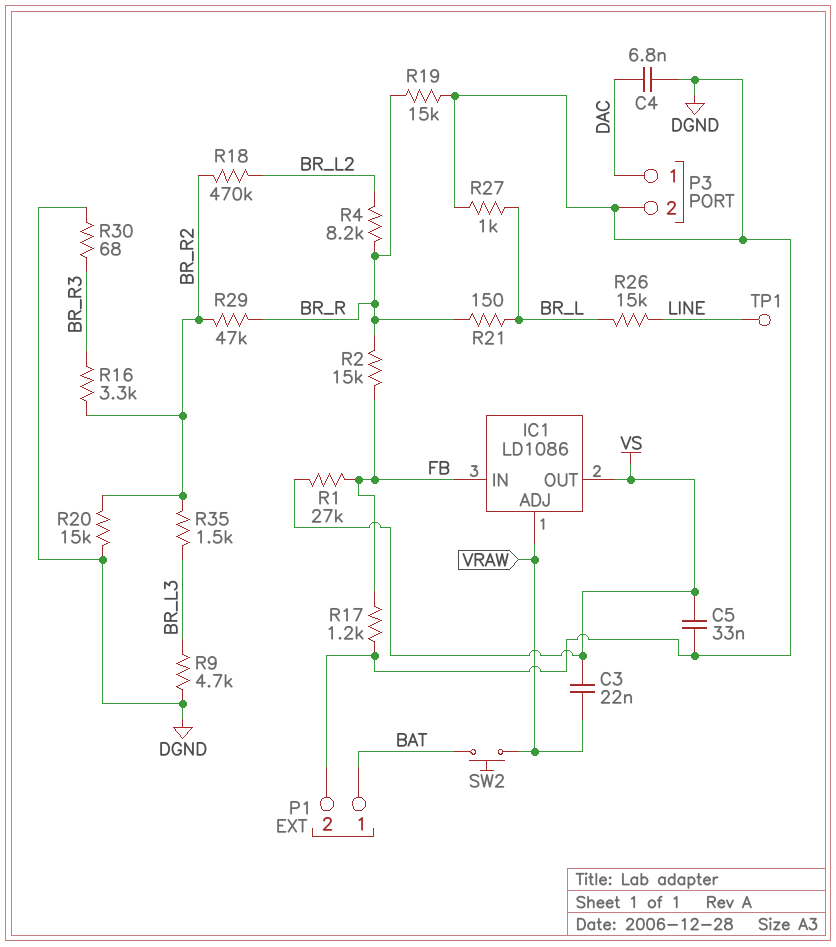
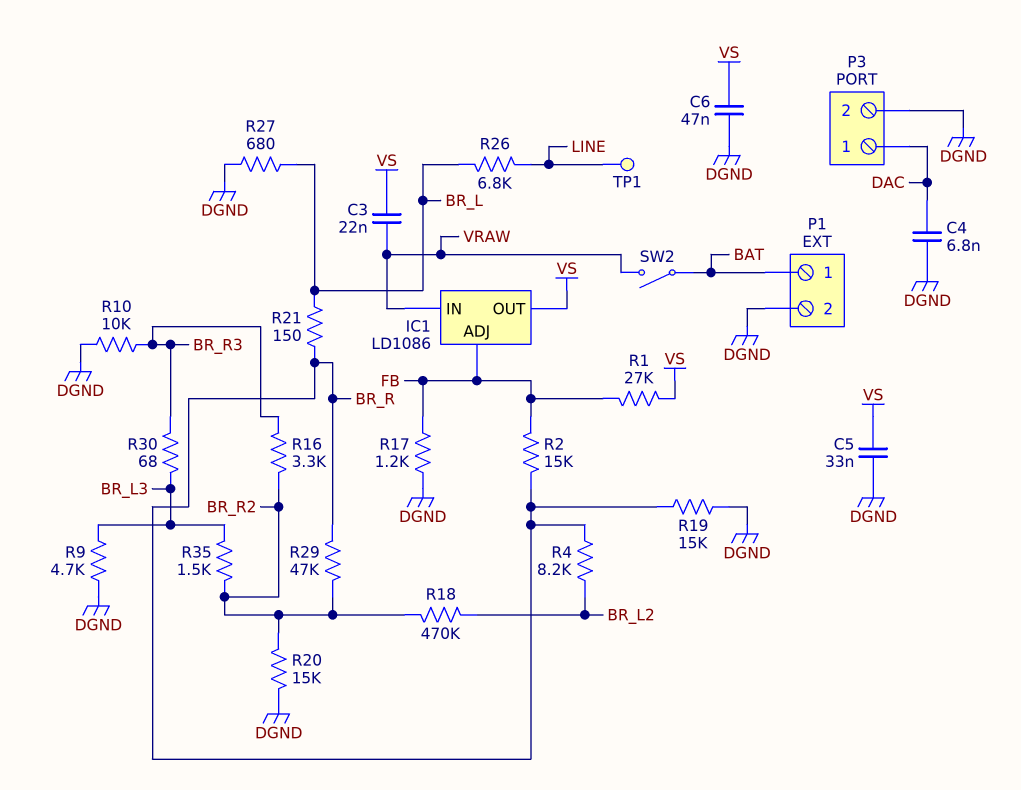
C6: none -> 47nF (DGND, VS)
IC1 pin ADJ: VRAW -> FB
IC1 pin IN: FB -> VRAW
R10: none -> 10k (BR_R3, DGND)
R26: 15k (BR_L, LINE) -> 6.8k (BR_L, LINE)
R27: 1k (BR_L, DGND) -> 680 (BR_L, DGND)
R30: 68 (BR_R3, DGND) -> 68 (BR_L3, BR_R3)
SW2: button (BAT, VRAW) -> switch (BAT, VRAW)

